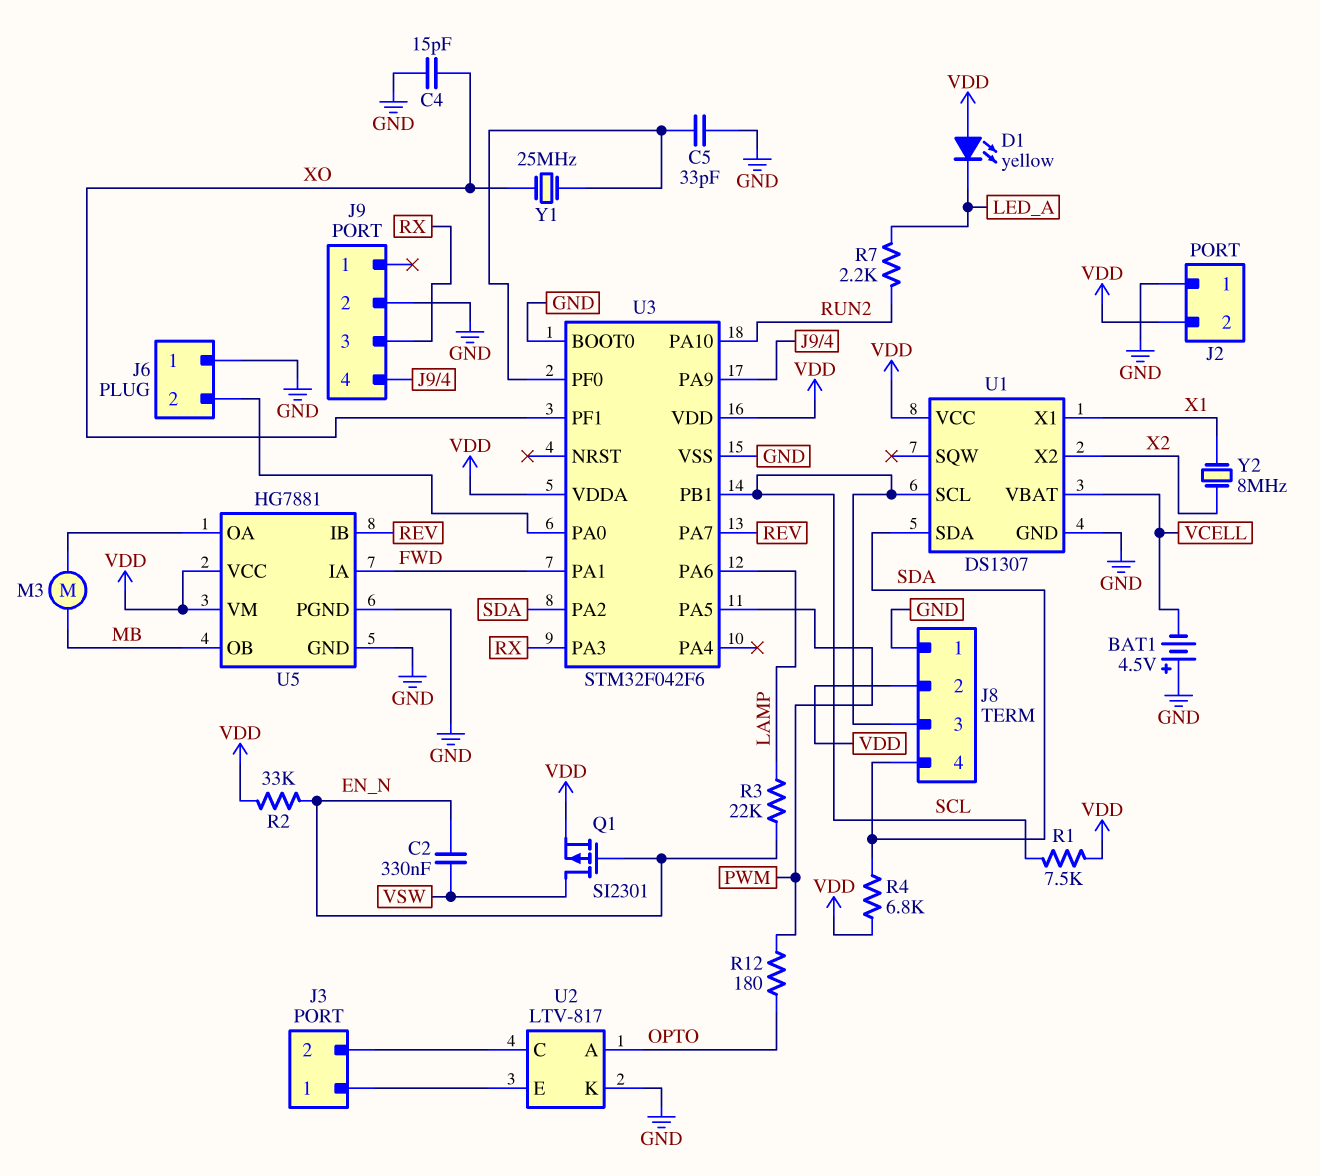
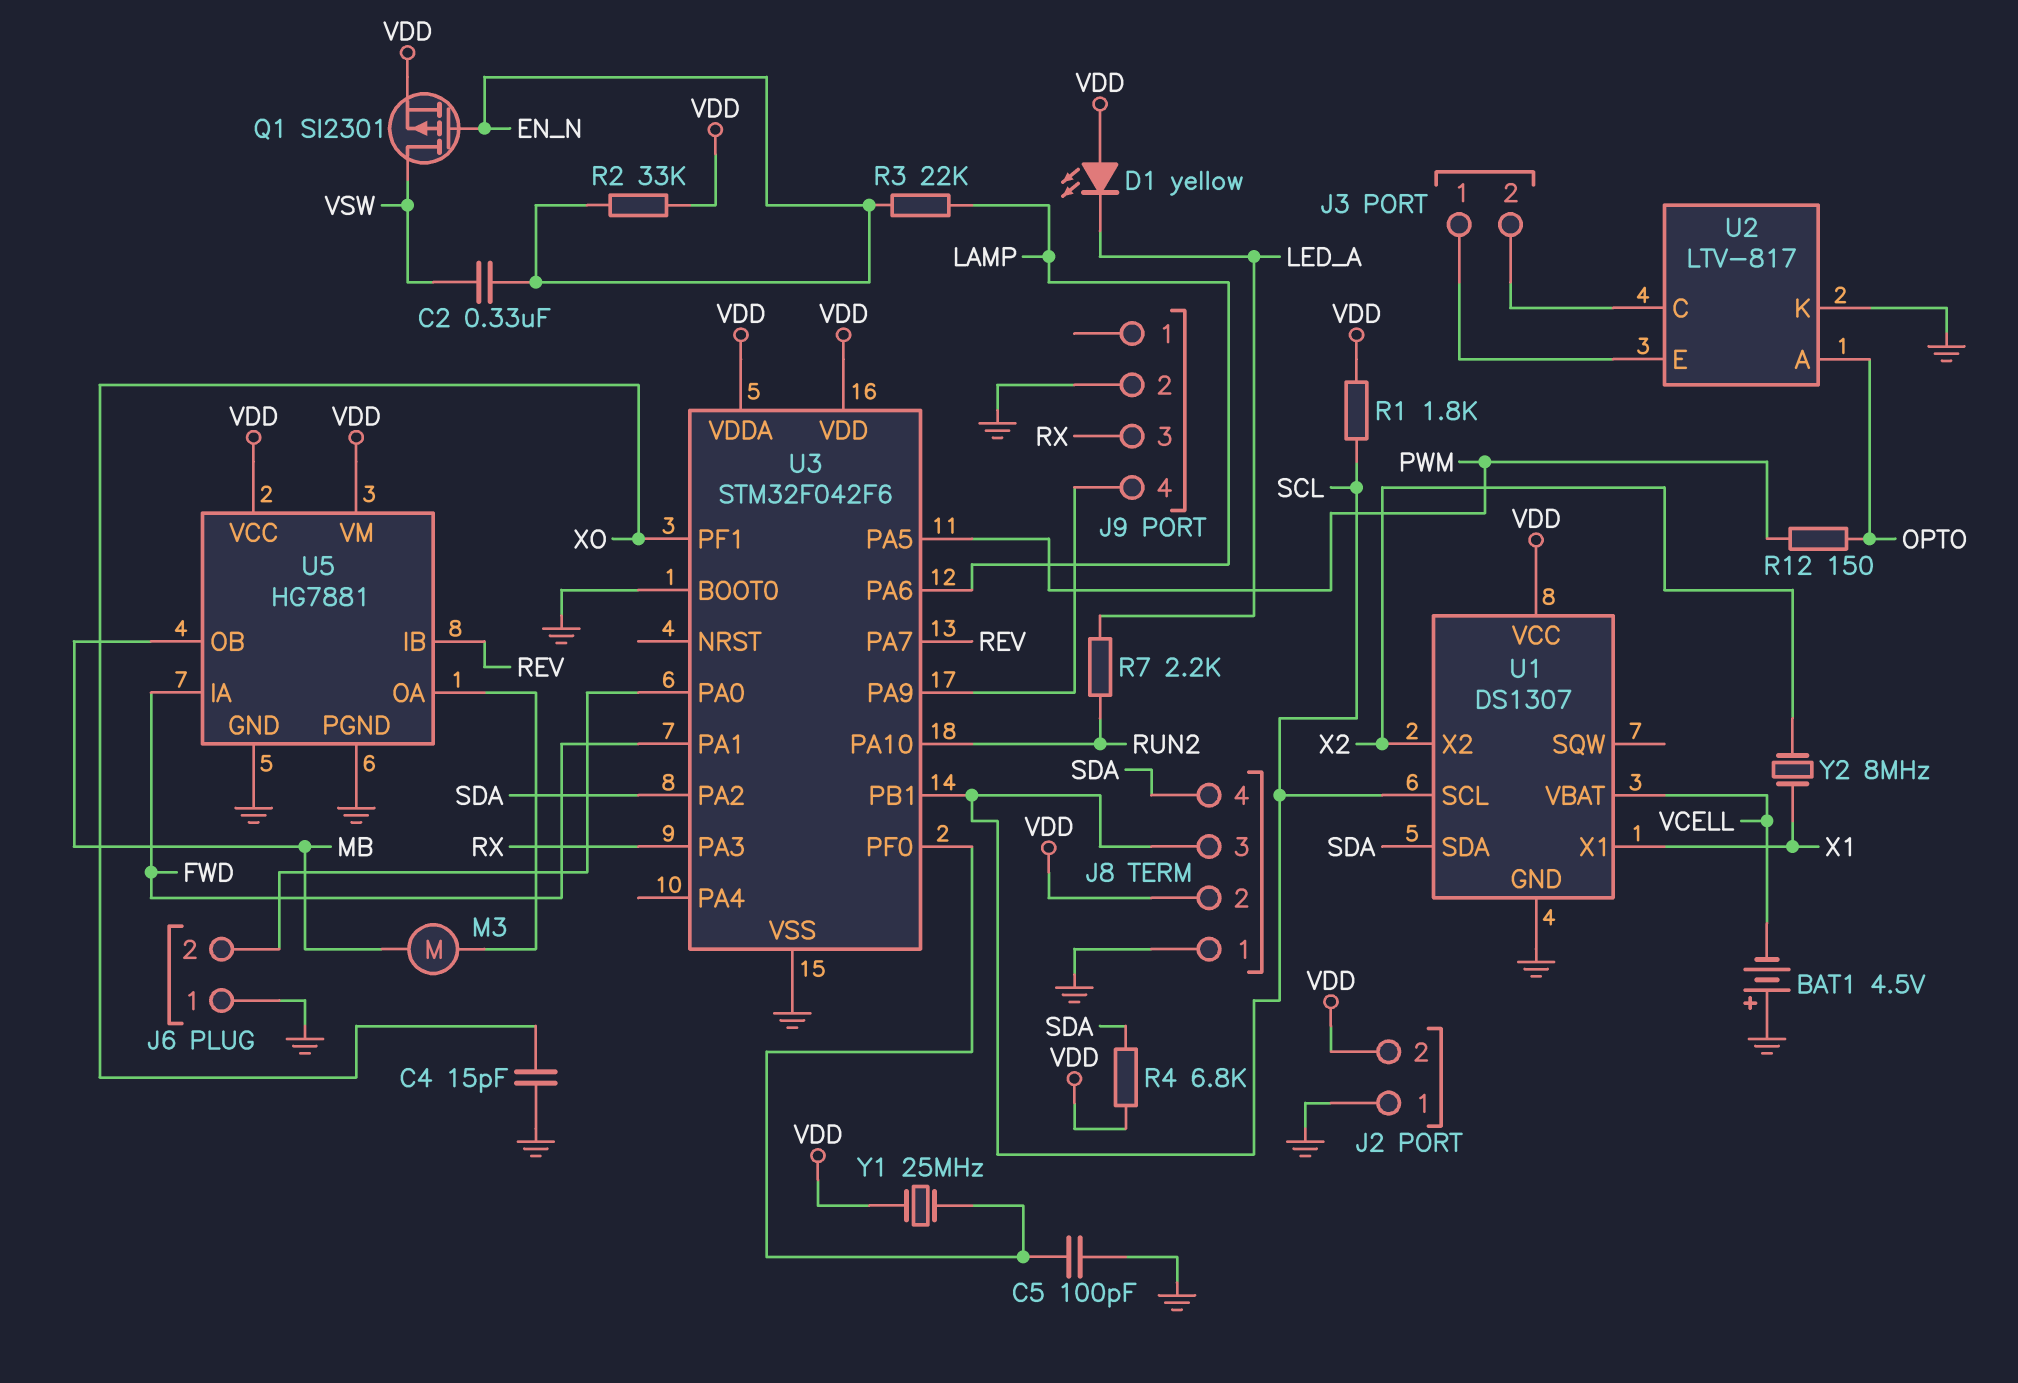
C5: 33pF (GND, U3/PF0) -> 100pF (GND, U3/PF0)
R1: 7.5k (SCL, VDD) -> 1.8k (SCL, VDD)
R12: 180 (OPTO, PWM) -> 150 (OPTO, PWM)
Y1: 25MHz (U3/PF0, XO) -> 25MHz (U3/PF0, VDD)

